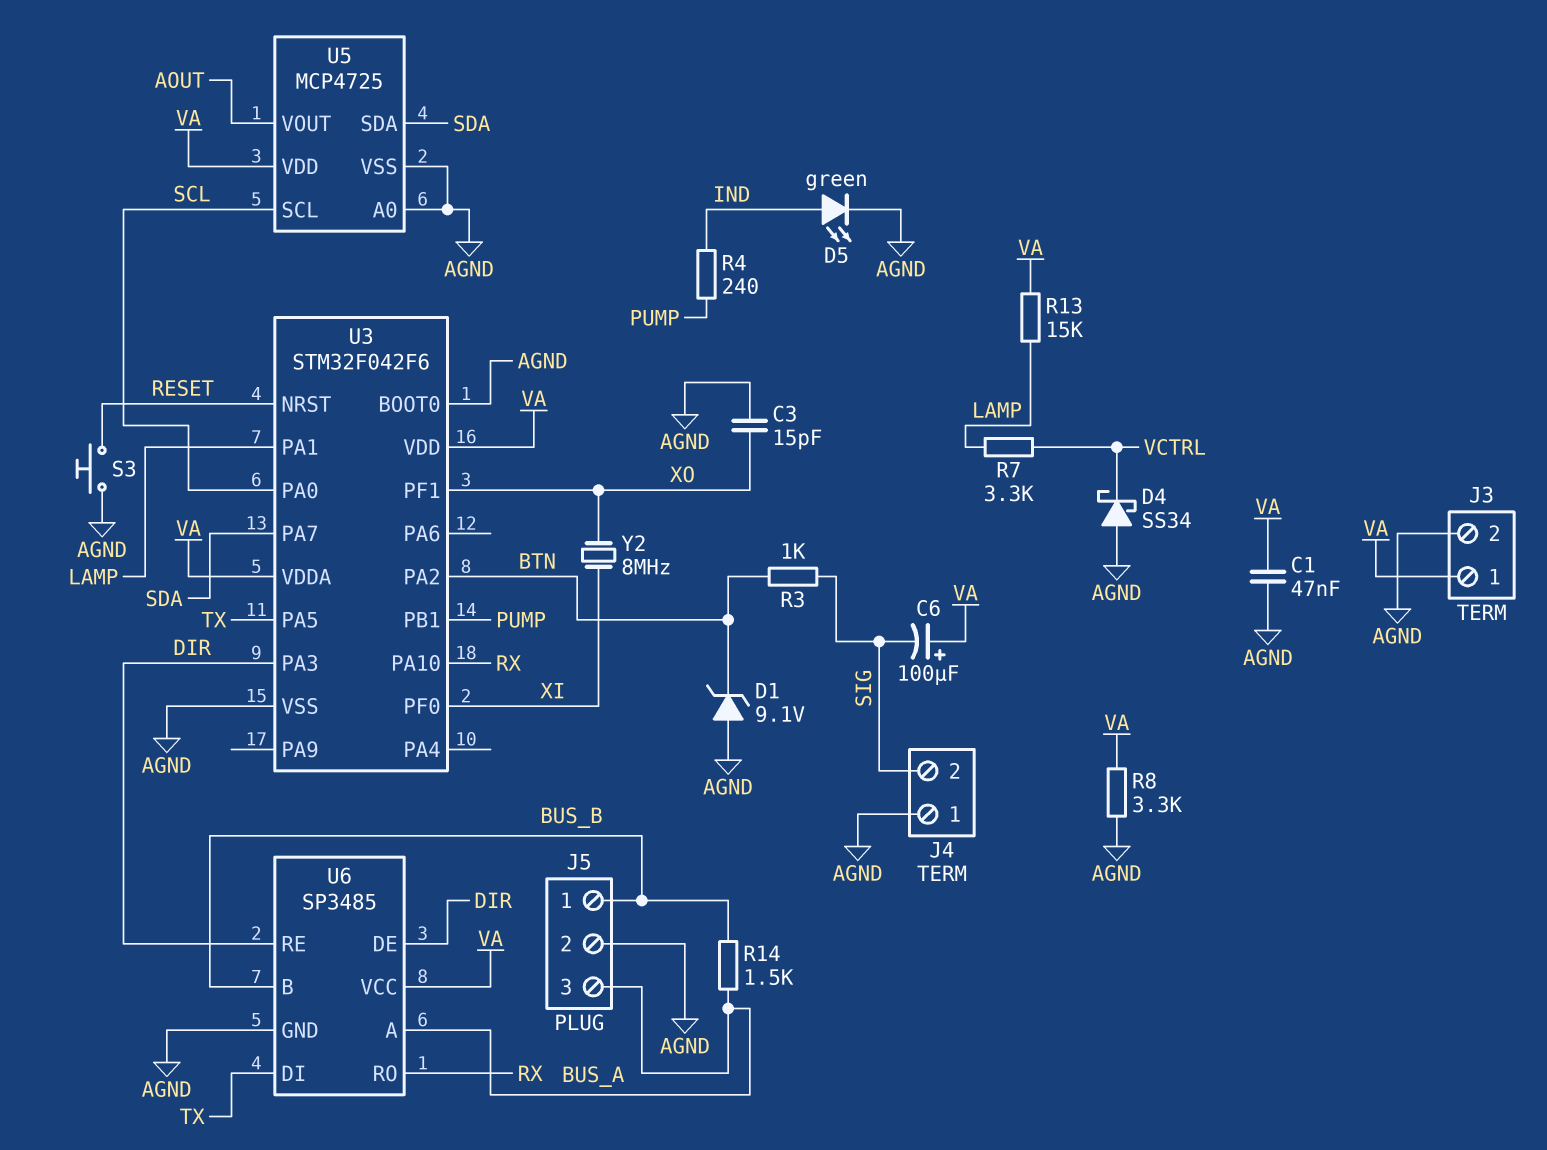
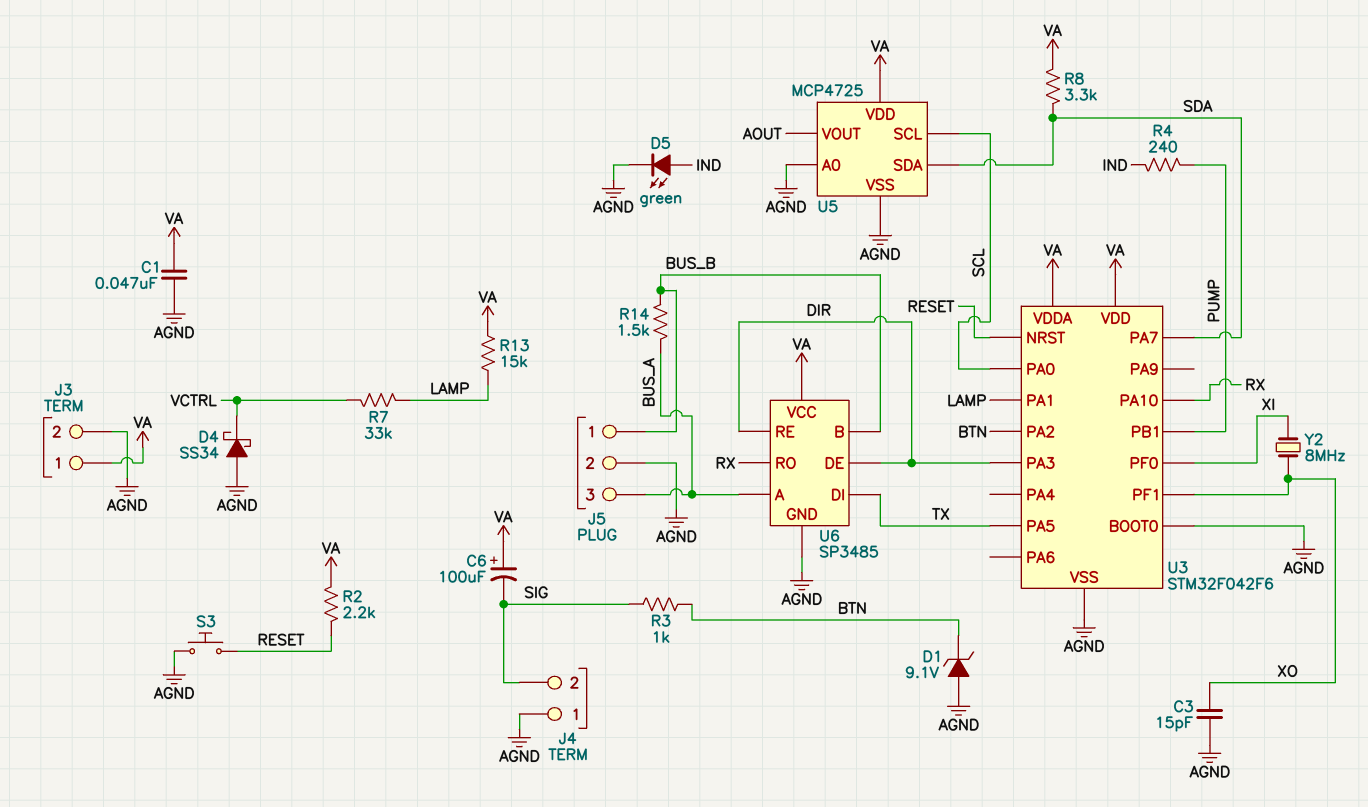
R2: none -> 2.2k (RESET, VA)
R7: 3.3k (LAMP, VCTRL) -> 33k (LAMP, VCTRL)
R8: 3.3k (AGND, VA) -> 3.3k (SDA, VA)

